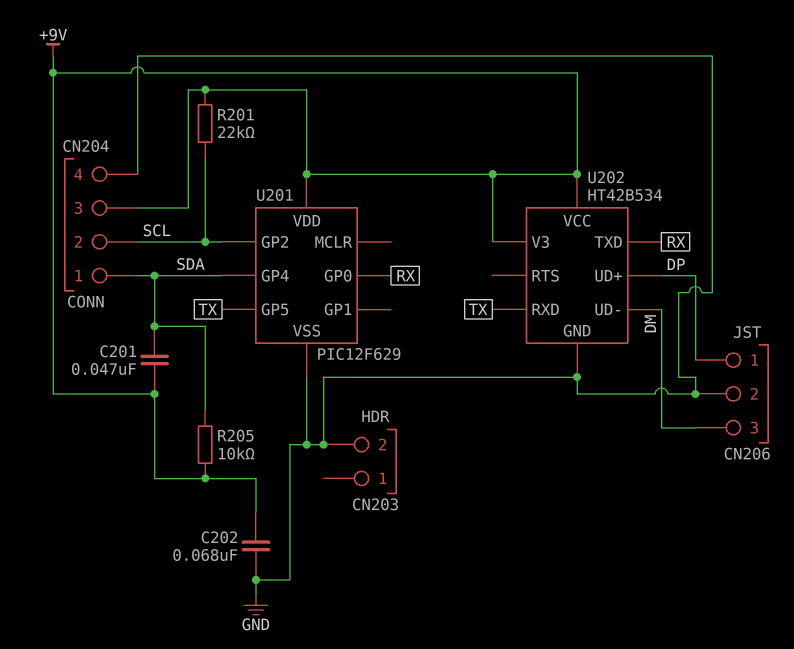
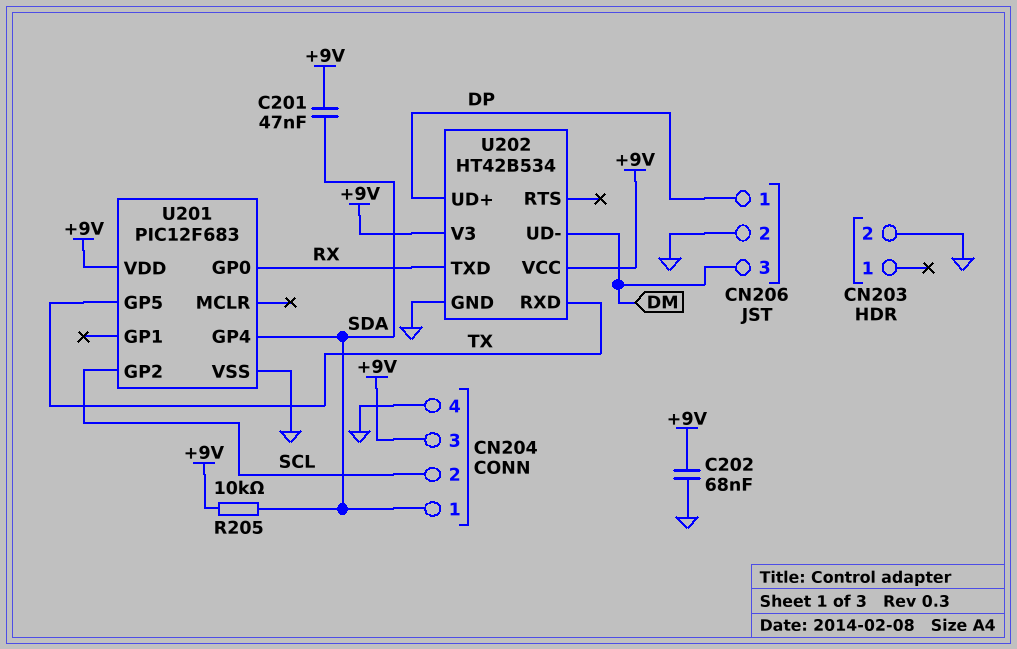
R201: 22k (+9V, SCL) -> none
U201: PIC12F629 -> PIC12F683

